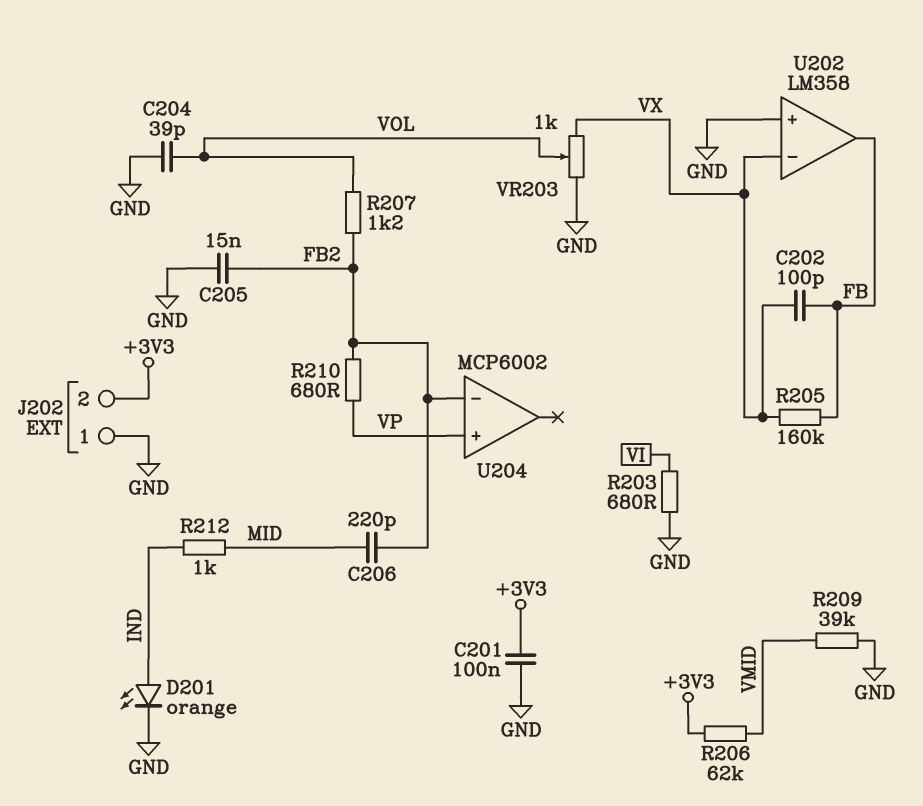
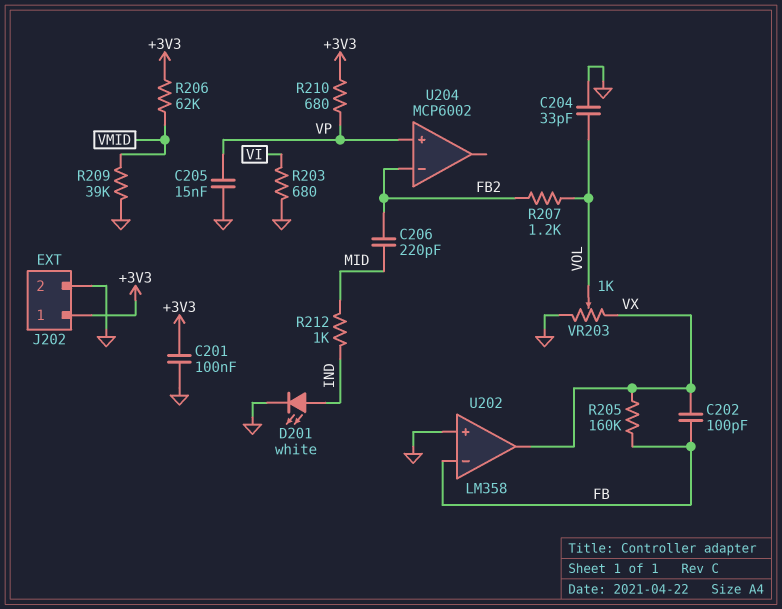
C204: 39pF (GND, VOL) -> 33pF (GND, VOL)
C205: 15nF (FB2, GND) -> 15nF (GND, VP)
D201: LED orange (A IND, K GND) -> LED white (A IND, K GND)
J202 pin 1: GND -> +3V3
J202 pin 2: +3V3 -> GND
R210: 680 (FB2, VP) -> 680 (+3V3, VP)
U202 pin in-: VX -> FB
U202 pin out: FB -> VX

